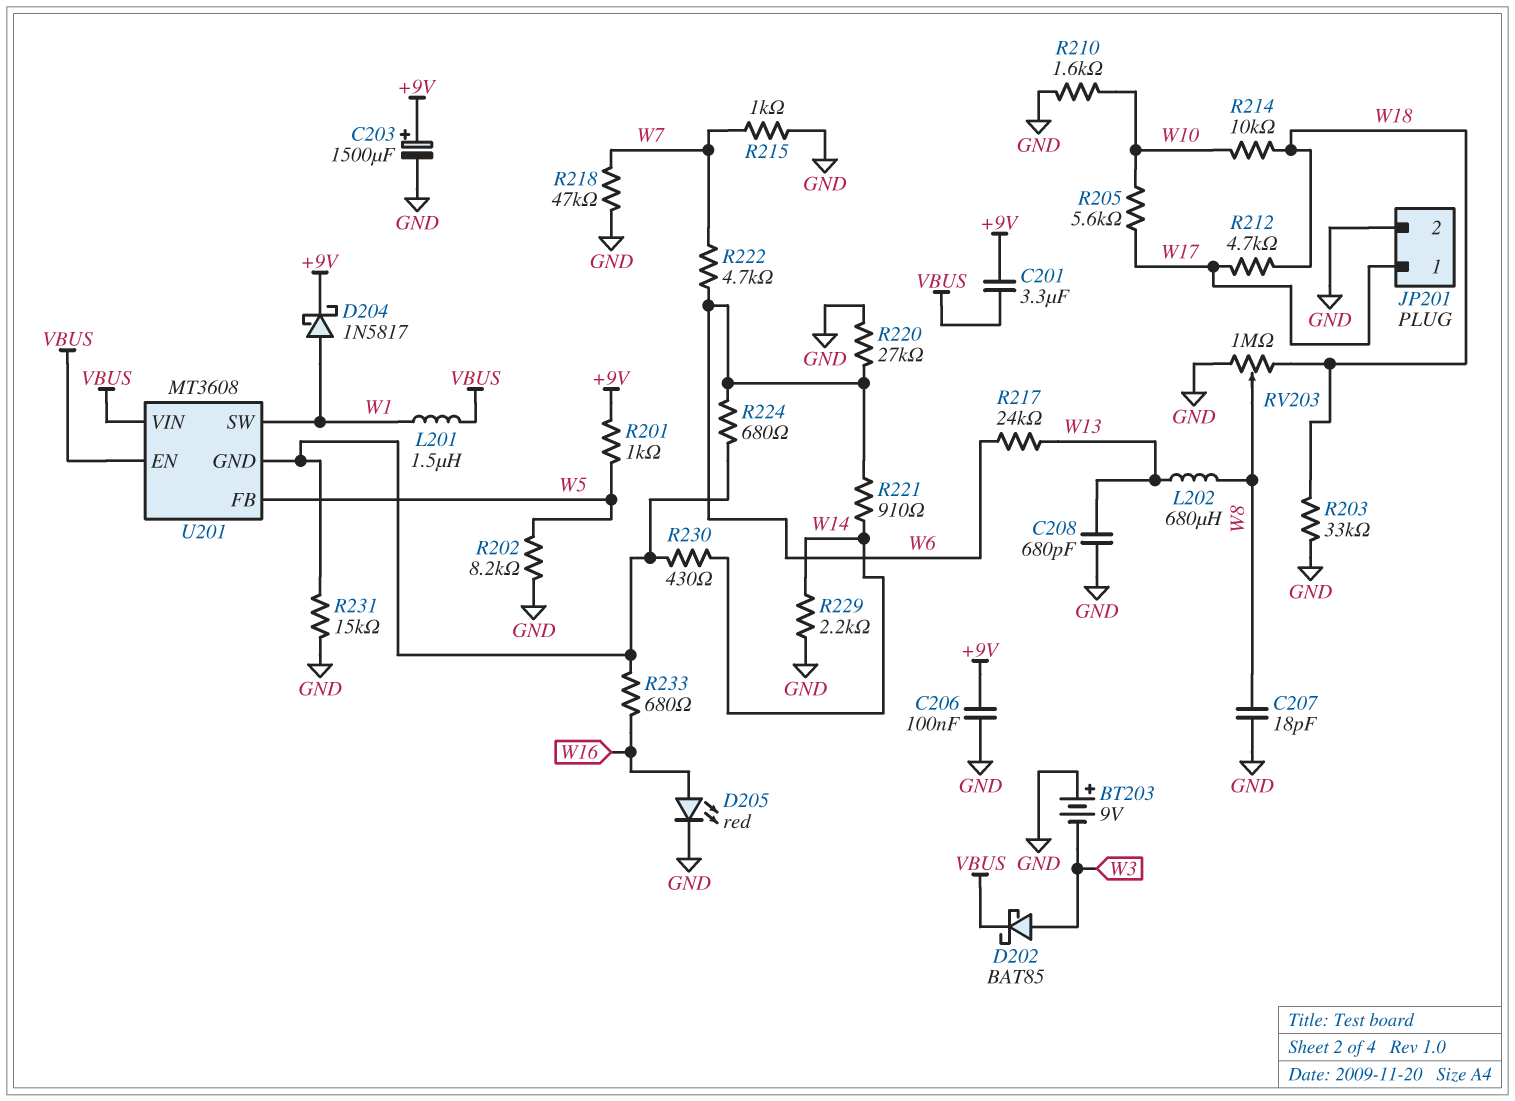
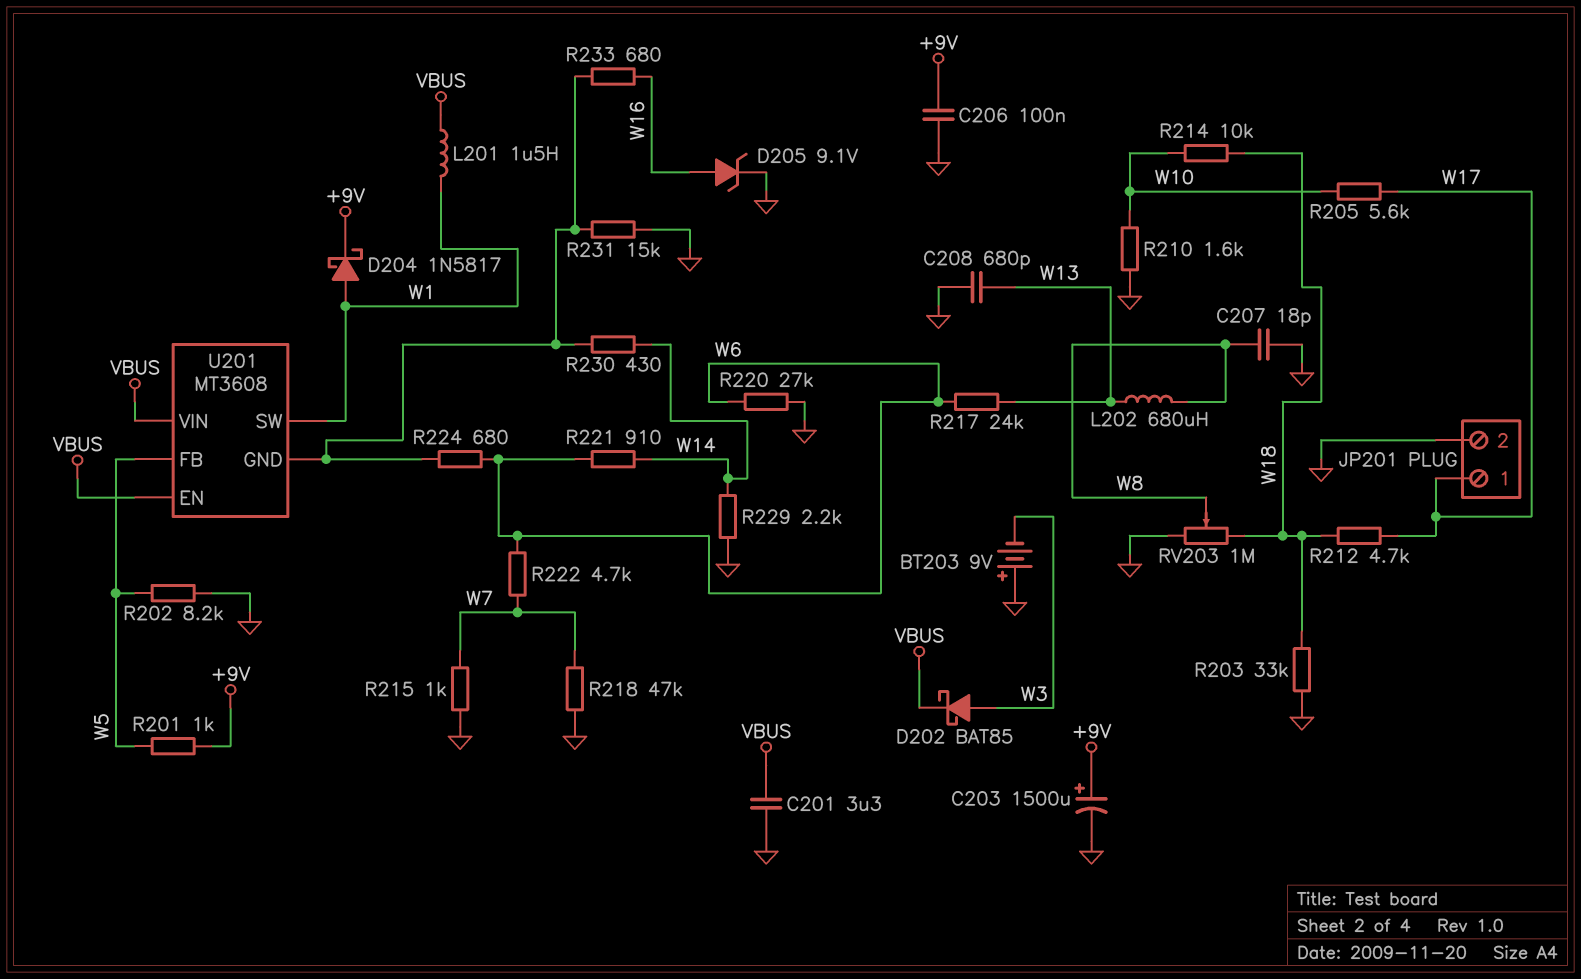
C201: 3.3uF (+9V, VBUS) -> 3.3uF (GND, VBUS)
D205: LED red (A W16, K GND) -> zener 9.1V (A W16, K GND)

